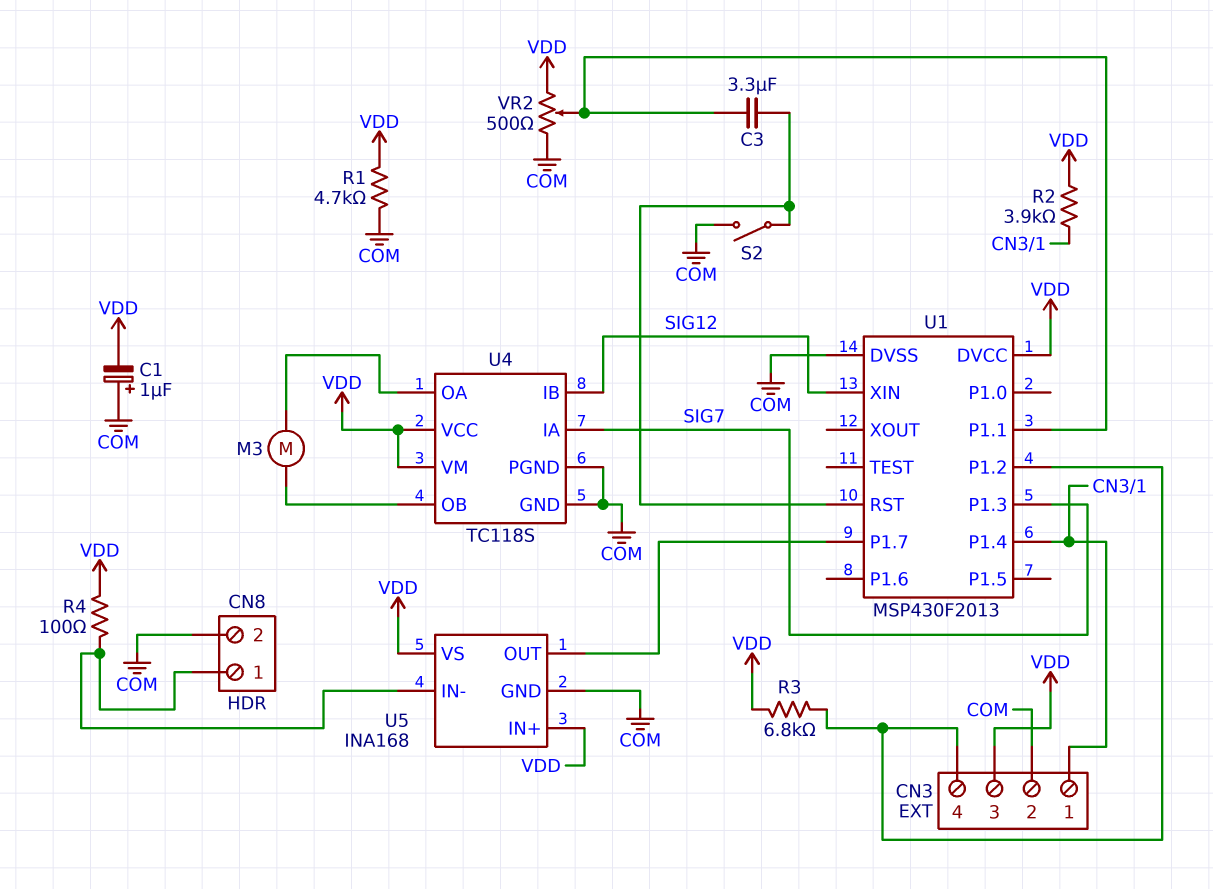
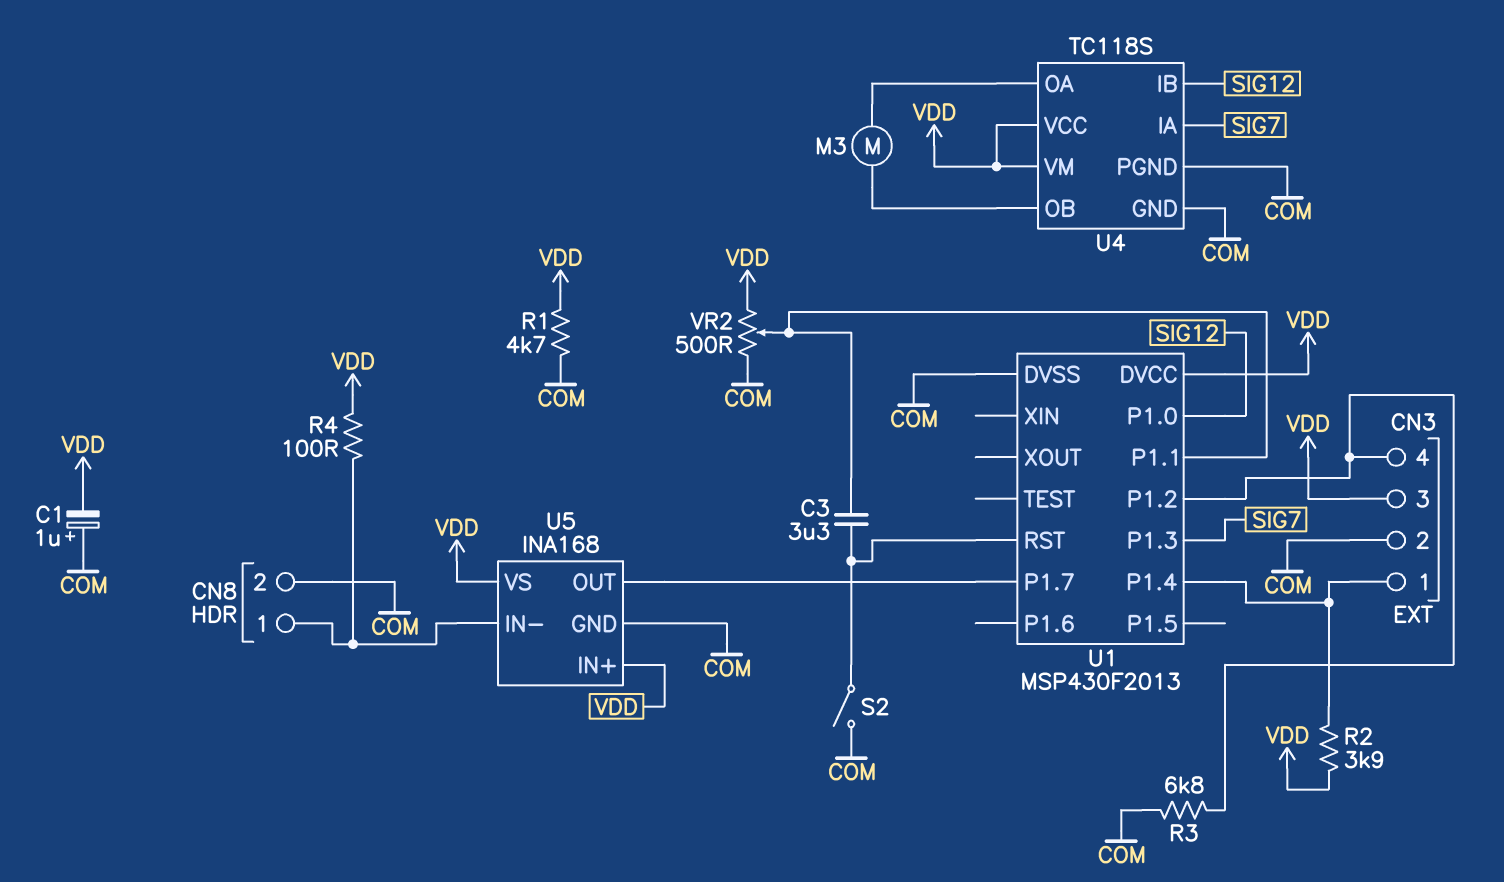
R3: 6.8k (CN3/4, VDD) -> 6.8k (CN3/4, COM)
U1 pin P1.0: none -> SIG12
U1 pin XIN: SIG12 -> none

